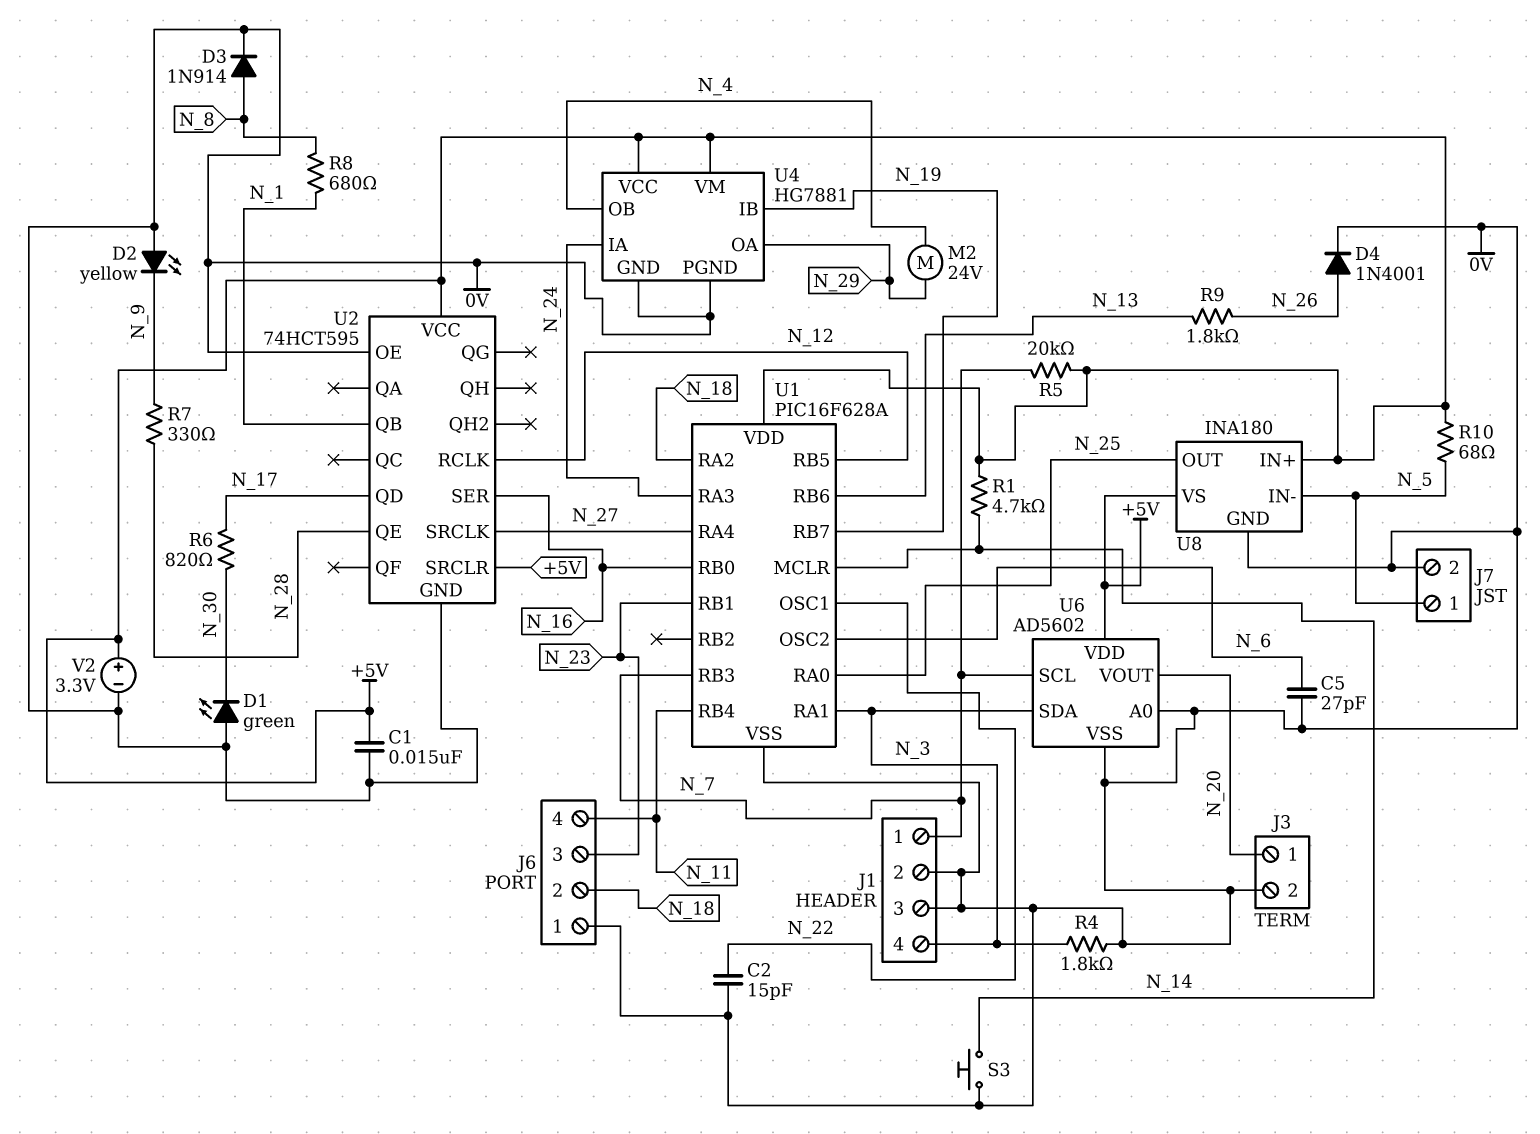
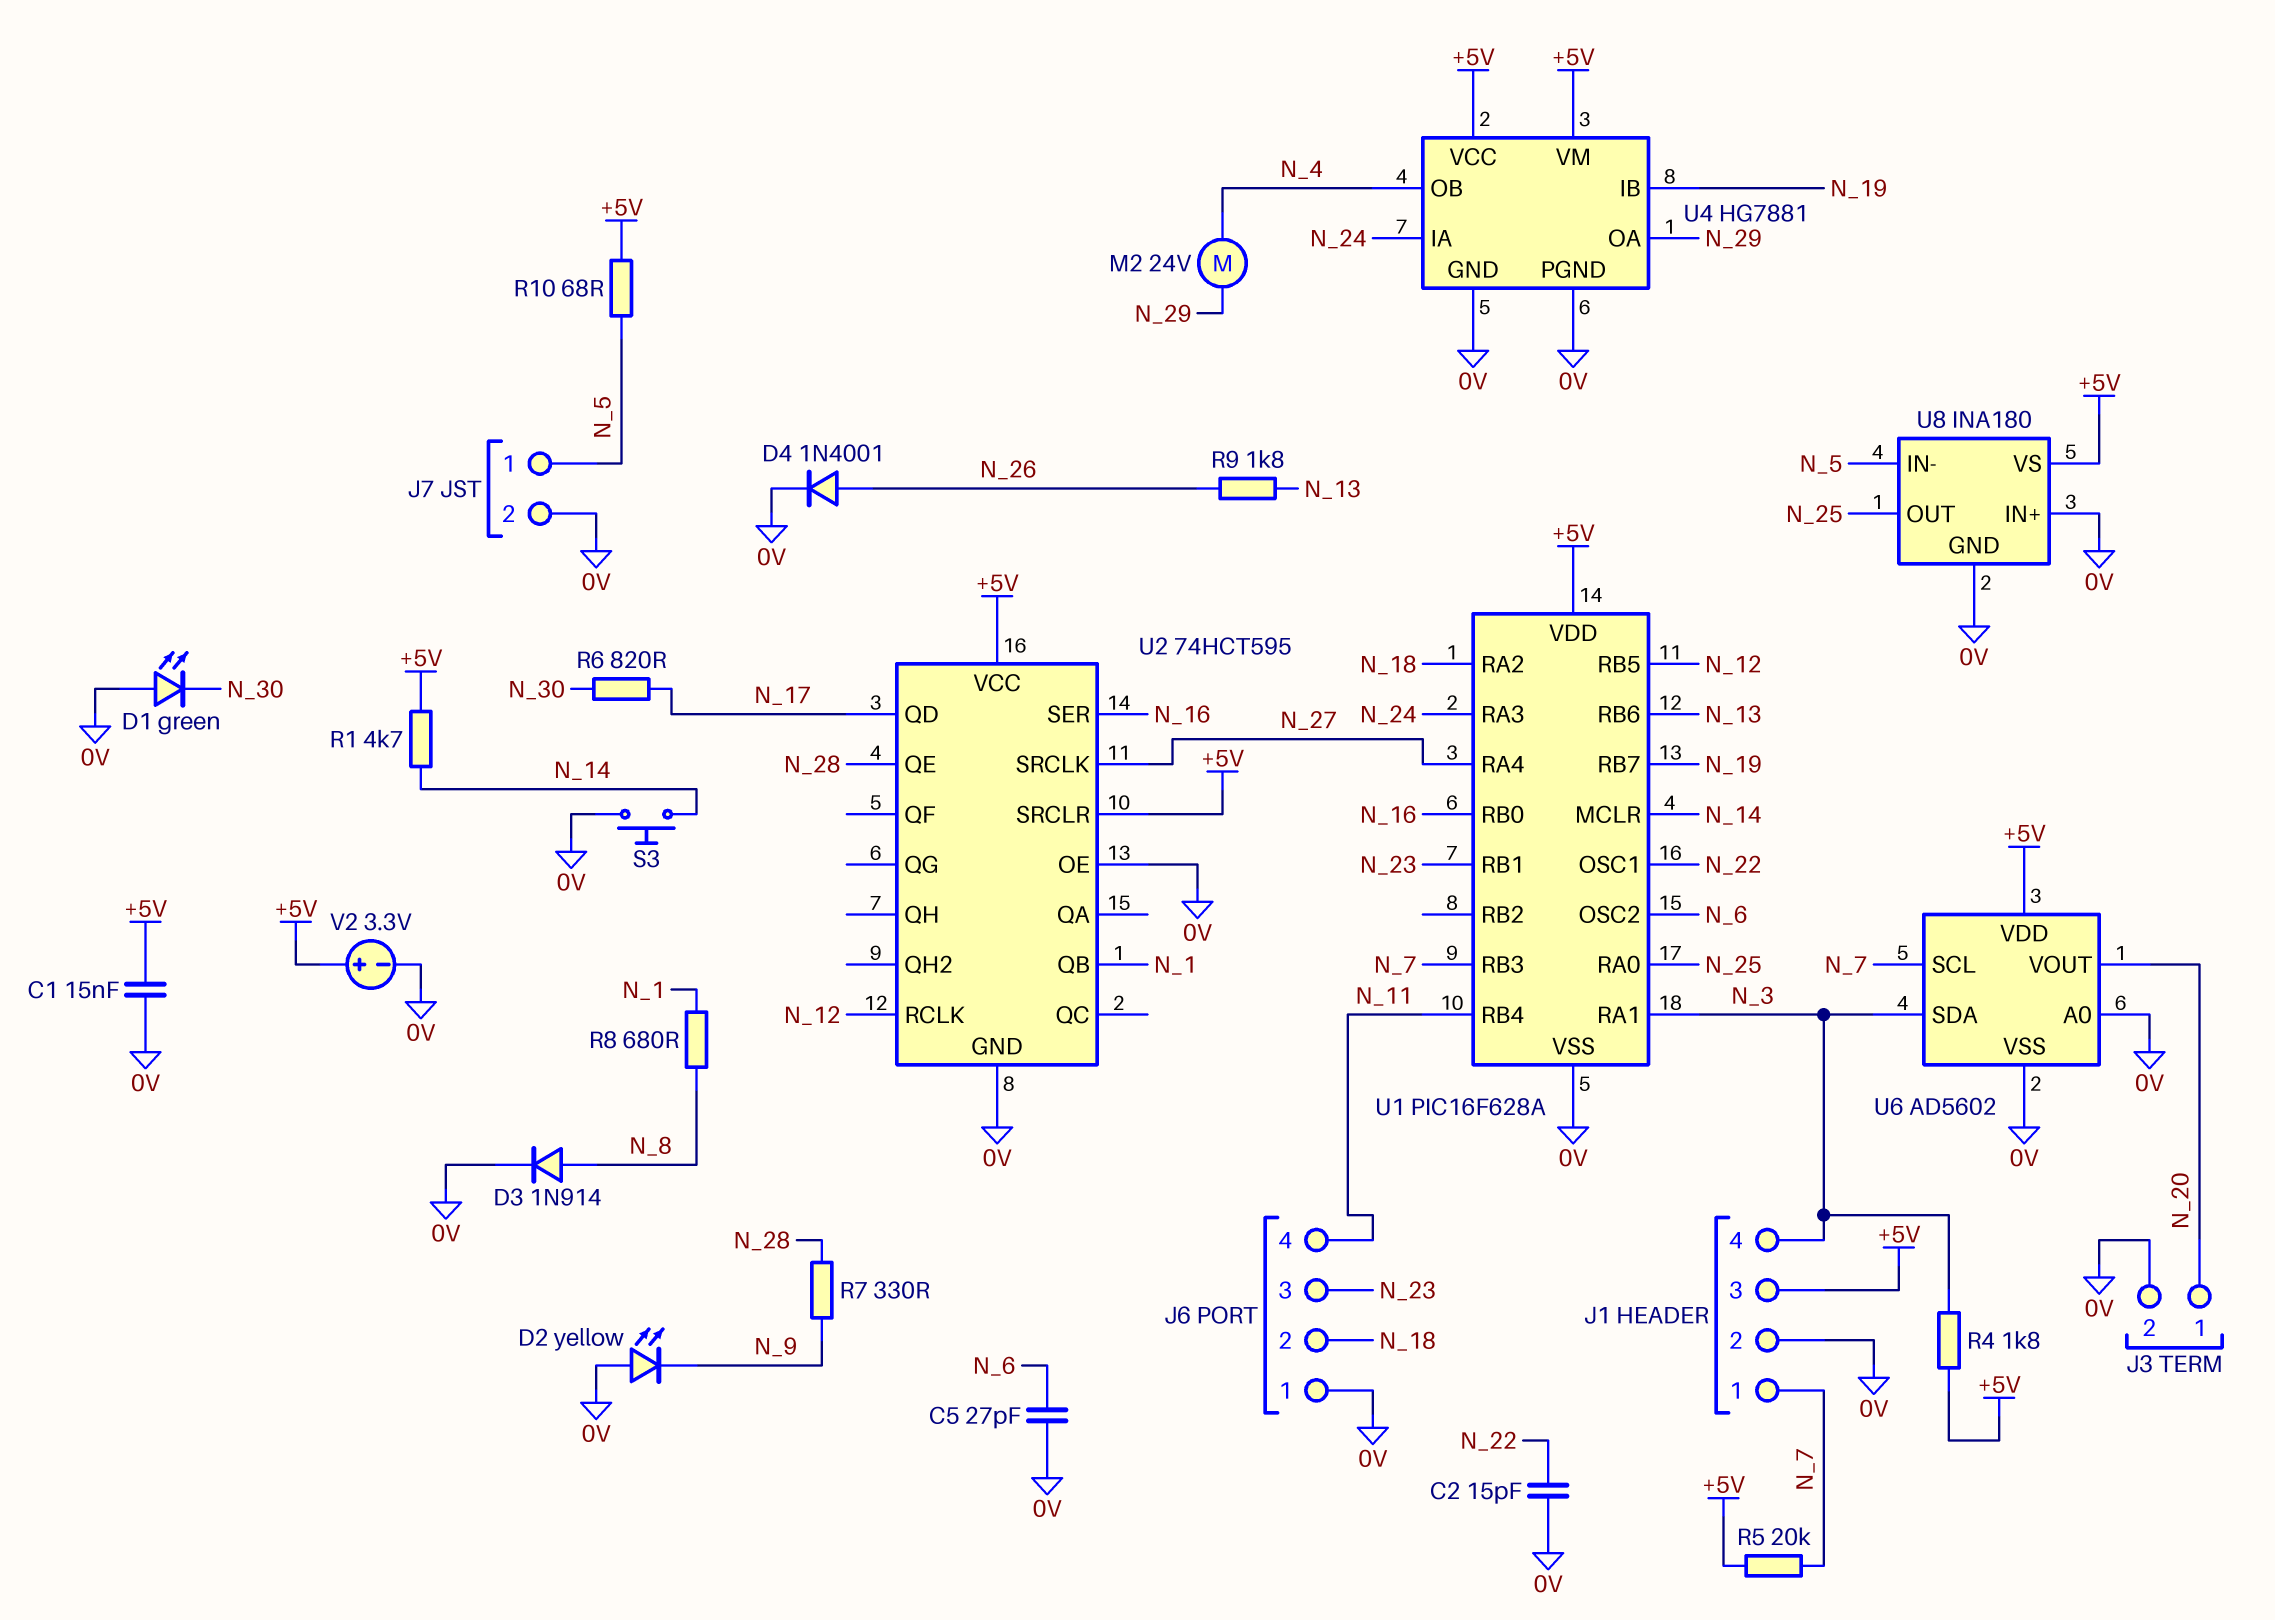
J1 pin 3: 0V -> +5V
R4: 1.8k (0V, N_3) -> 1.8k (+5V, N_3)
U8 pin IN+: +5V -> 0V

